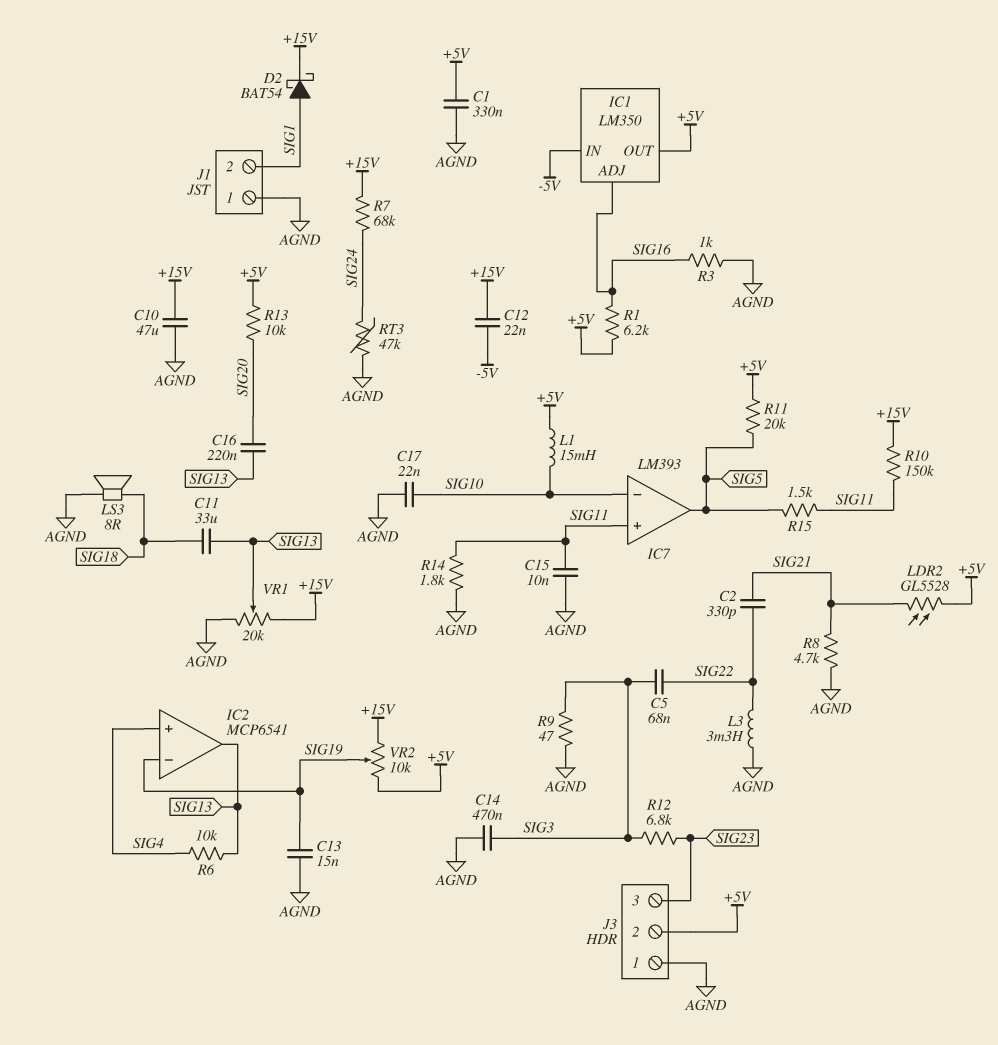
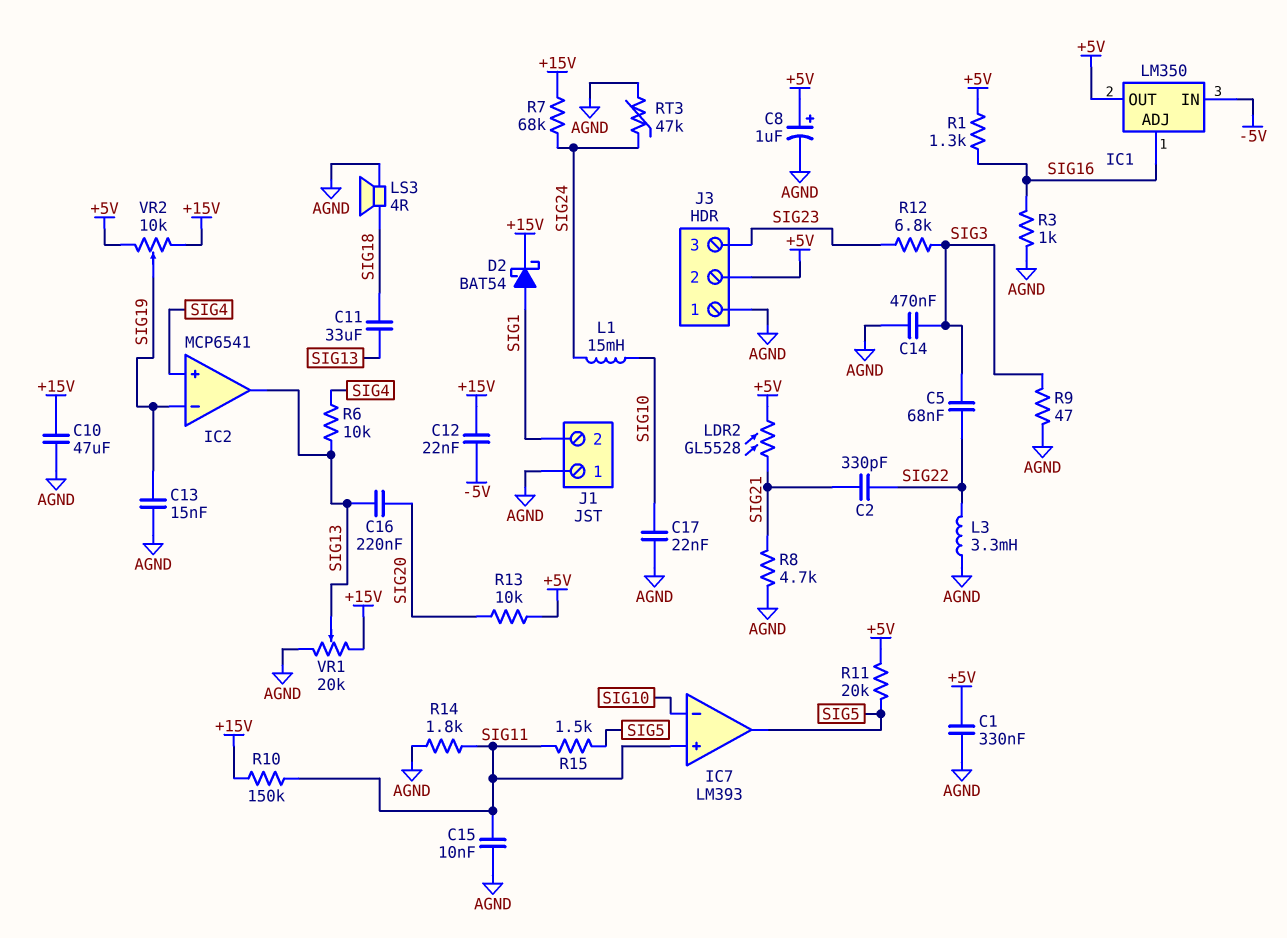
C8: none -> 1uF (plus +5V, minus AGND)
L1: 15mH (+5V, SIG10) -> 15mH (SIG10, SIG24)
LS3: speaker 8R (AGND, SIG18) -> speaker 4R (AGND, SIG18)
R1: 6.2k (+5V, SIG16) -> 1.3k (+5V, SIG16)

